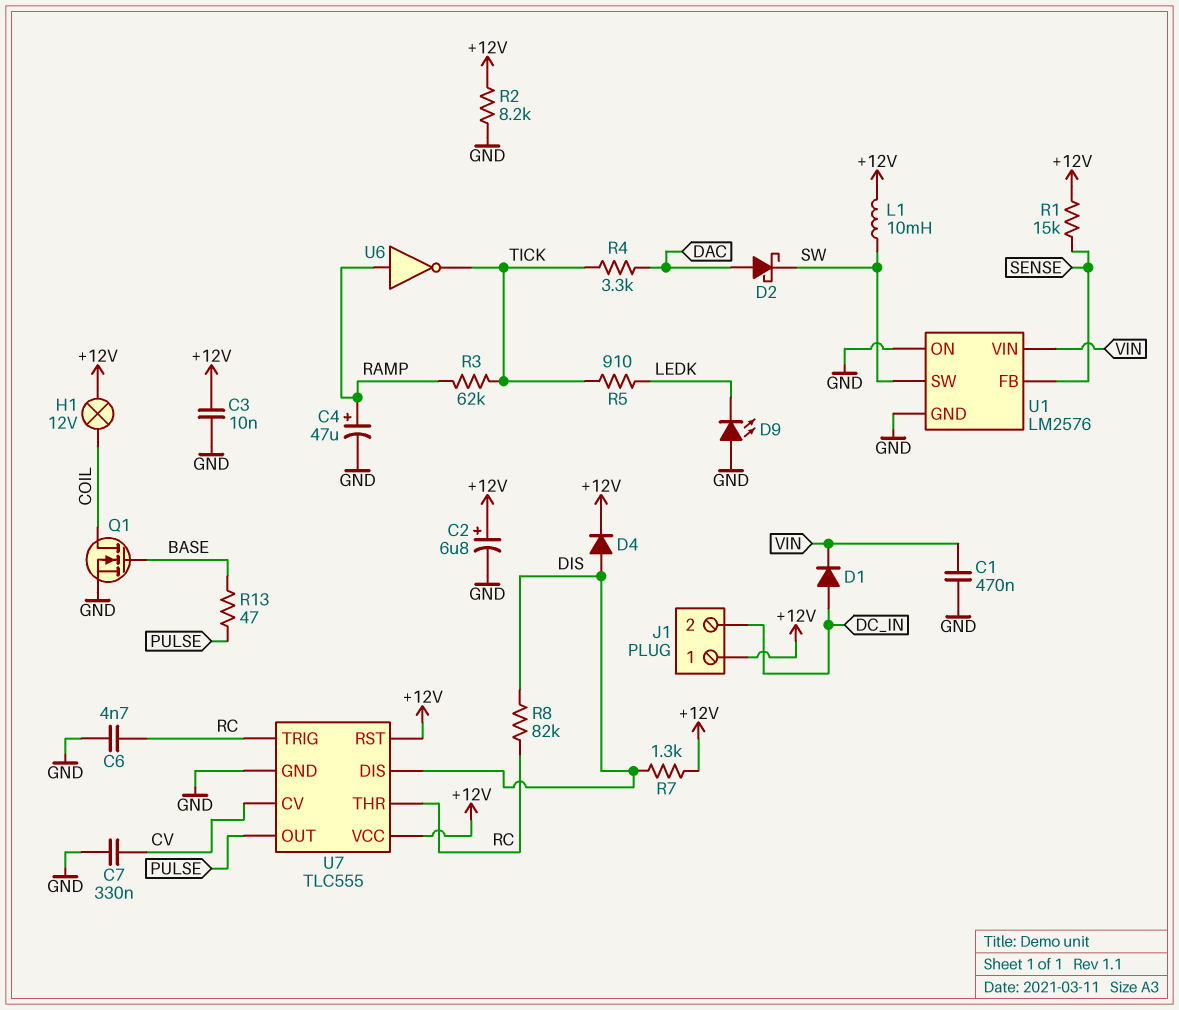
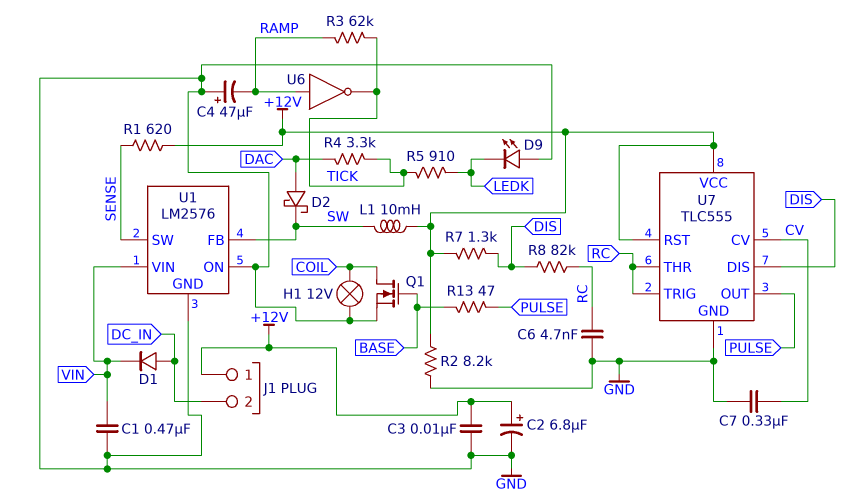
C4: 47uF (plus RAMP, minus GND) -> 47uF (plus GND, minus RAMP)
D4: diode (A DIS, K +12V) -> none
H1: lamp 12V (+12V, COIL) -> lamp 12V (COIL, GND)
R1: 15k (+12V, SENSE) -> 620 (+12V, SENSE)
U1 pin FB: SENSE -> SW
U1 pin SW: SW -> SENSE

